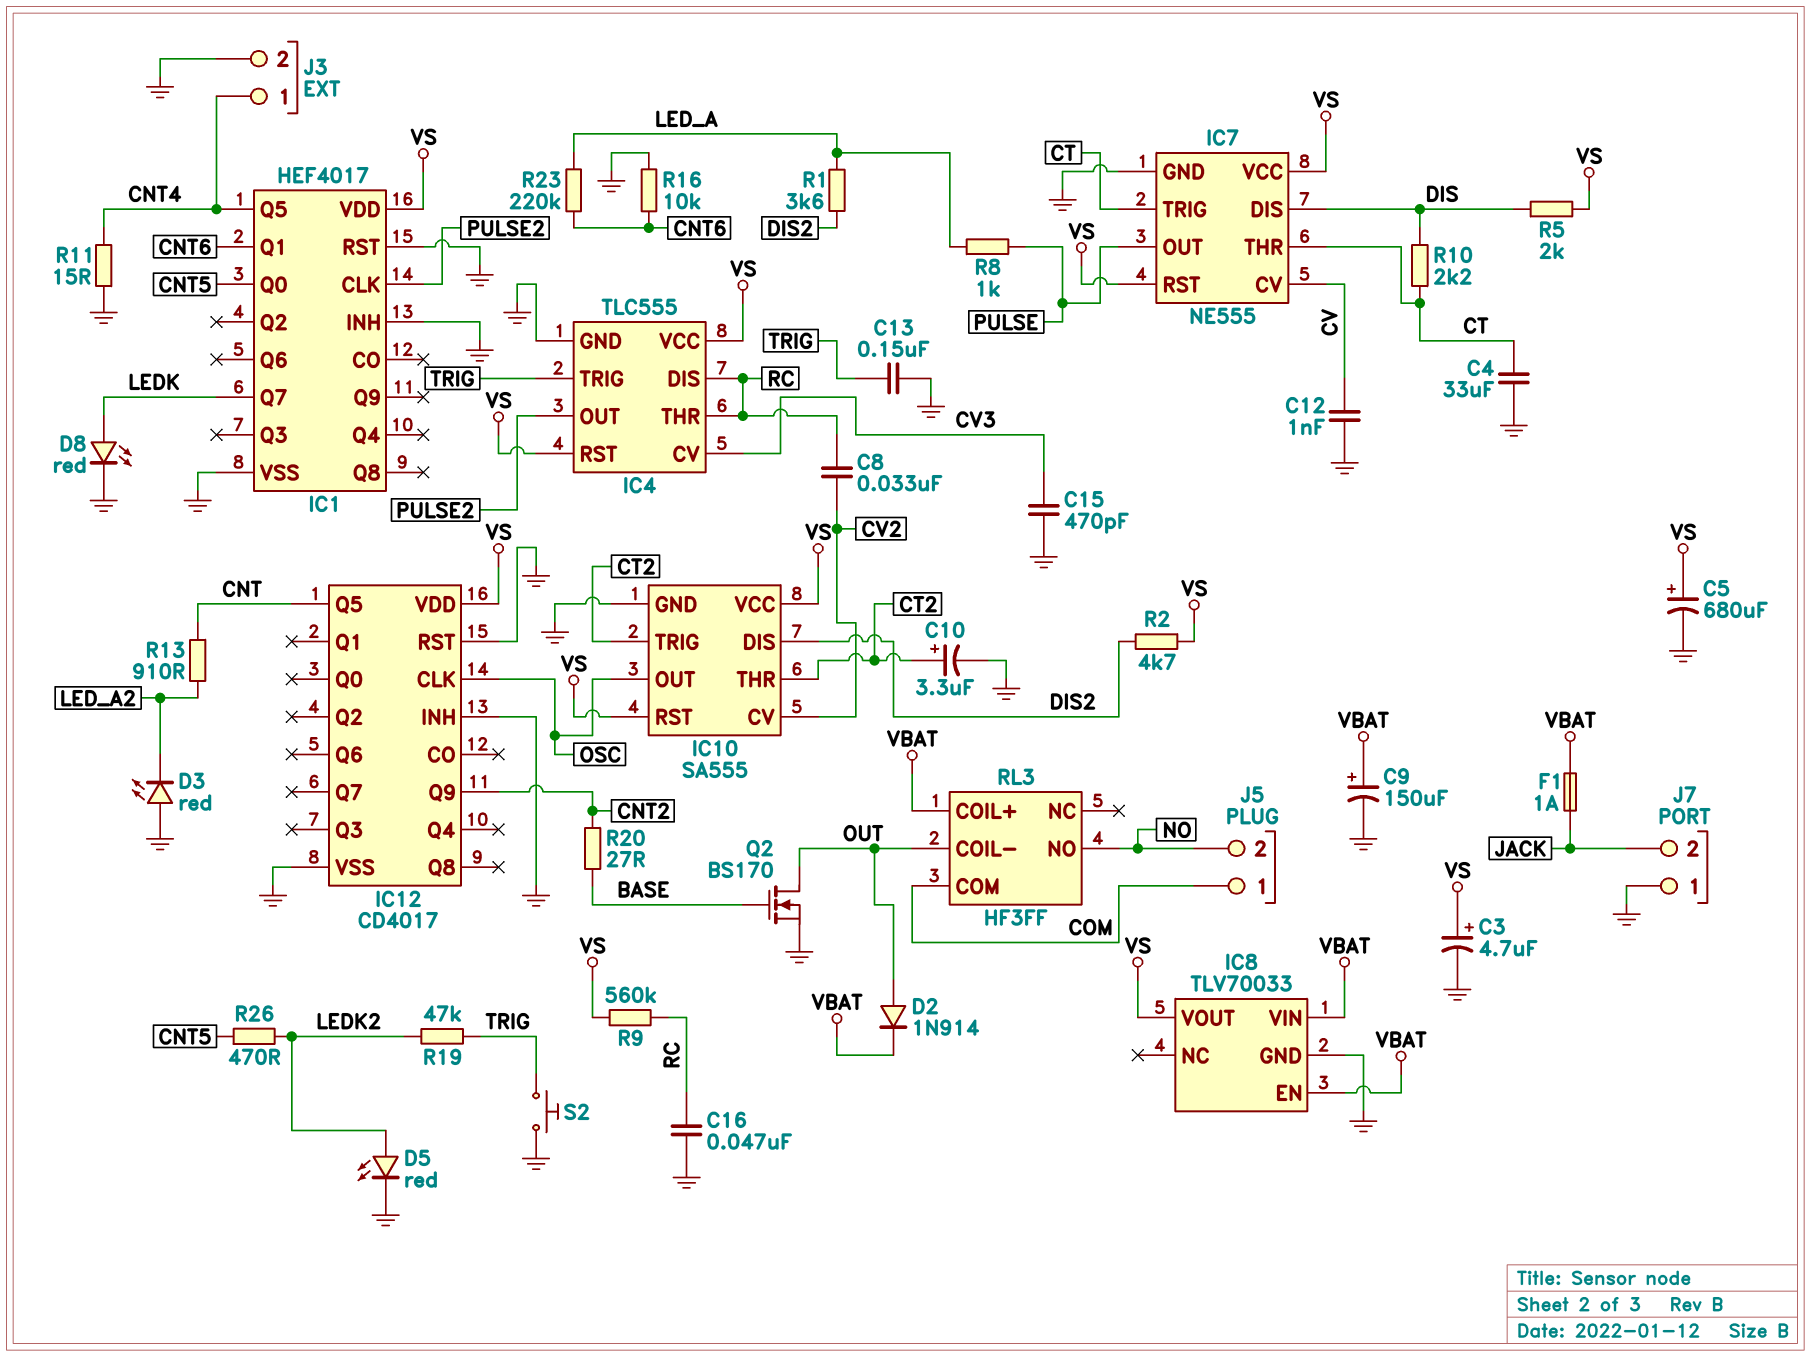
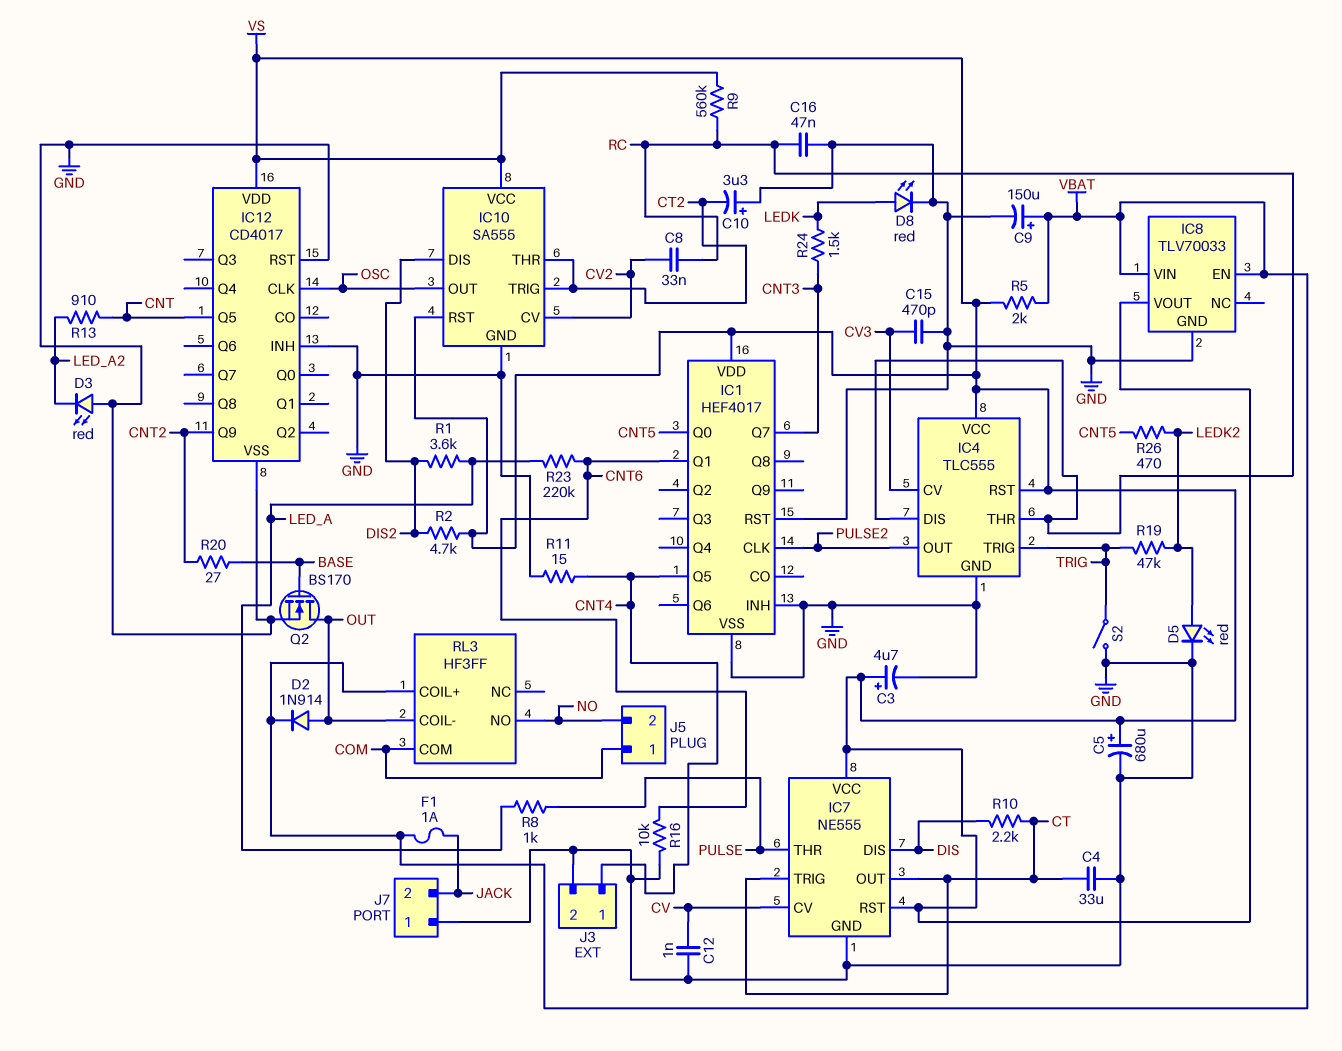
C10: 3.3uF (plus CT2, minus GND) -> 3.3uF (plus GND, minus CT2)
C13: 150nF (GND, TRIG) -> none
IC1 pin Q7: LEDK -> CNT3
IC7 pin OUT: PULSE -> CT
IC7 pin THR: CT -> PULSE
R5: 2k (DIS, VS) -> 2k (VBAT, VS)
R24: none -> 1.5k (CNT3, LEDK)
S2: button (GND, TRIG) -> switch (GND, TRIG)

